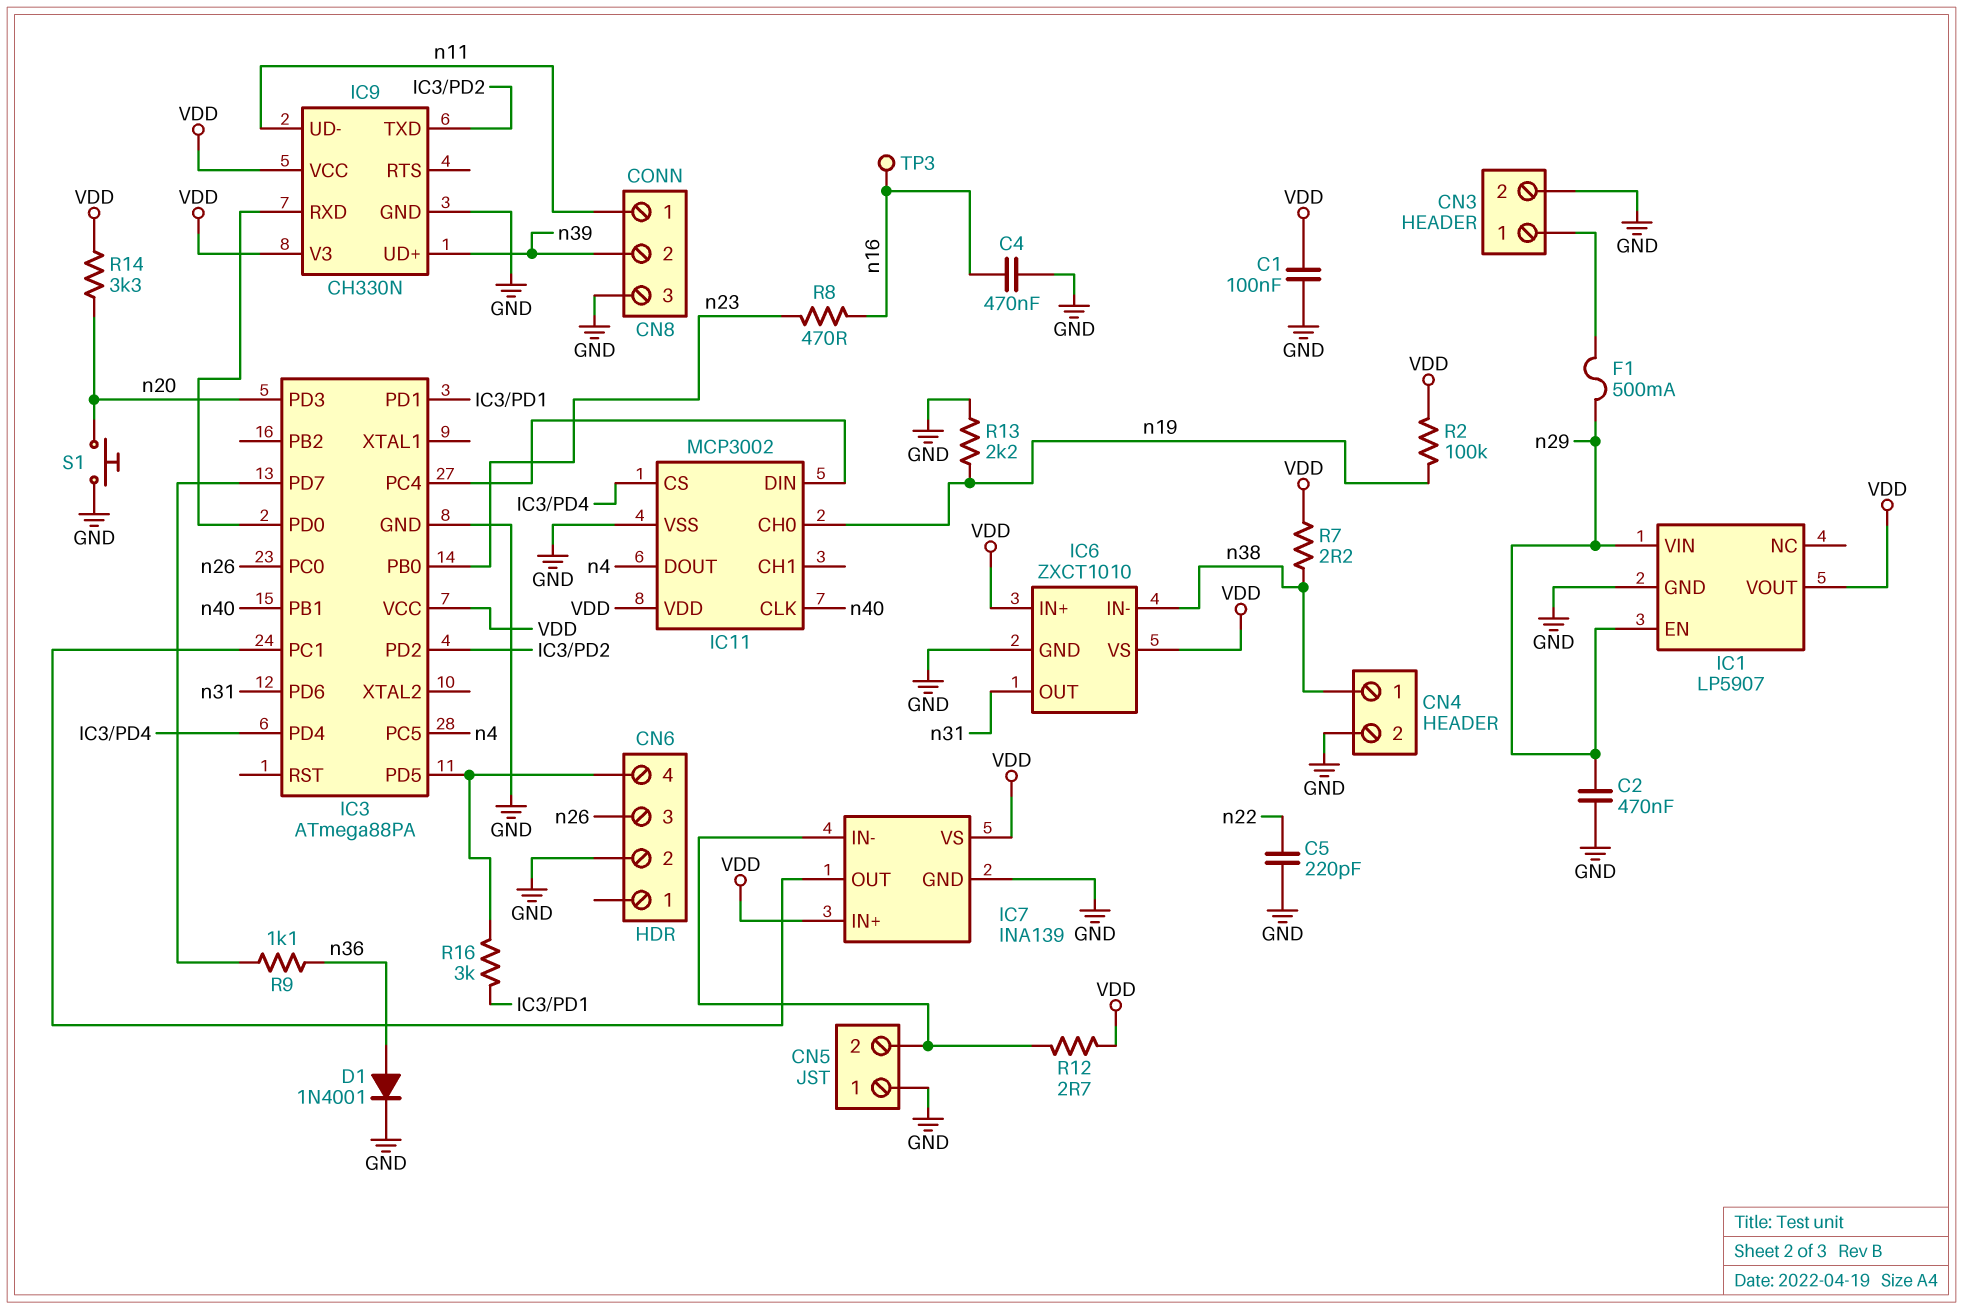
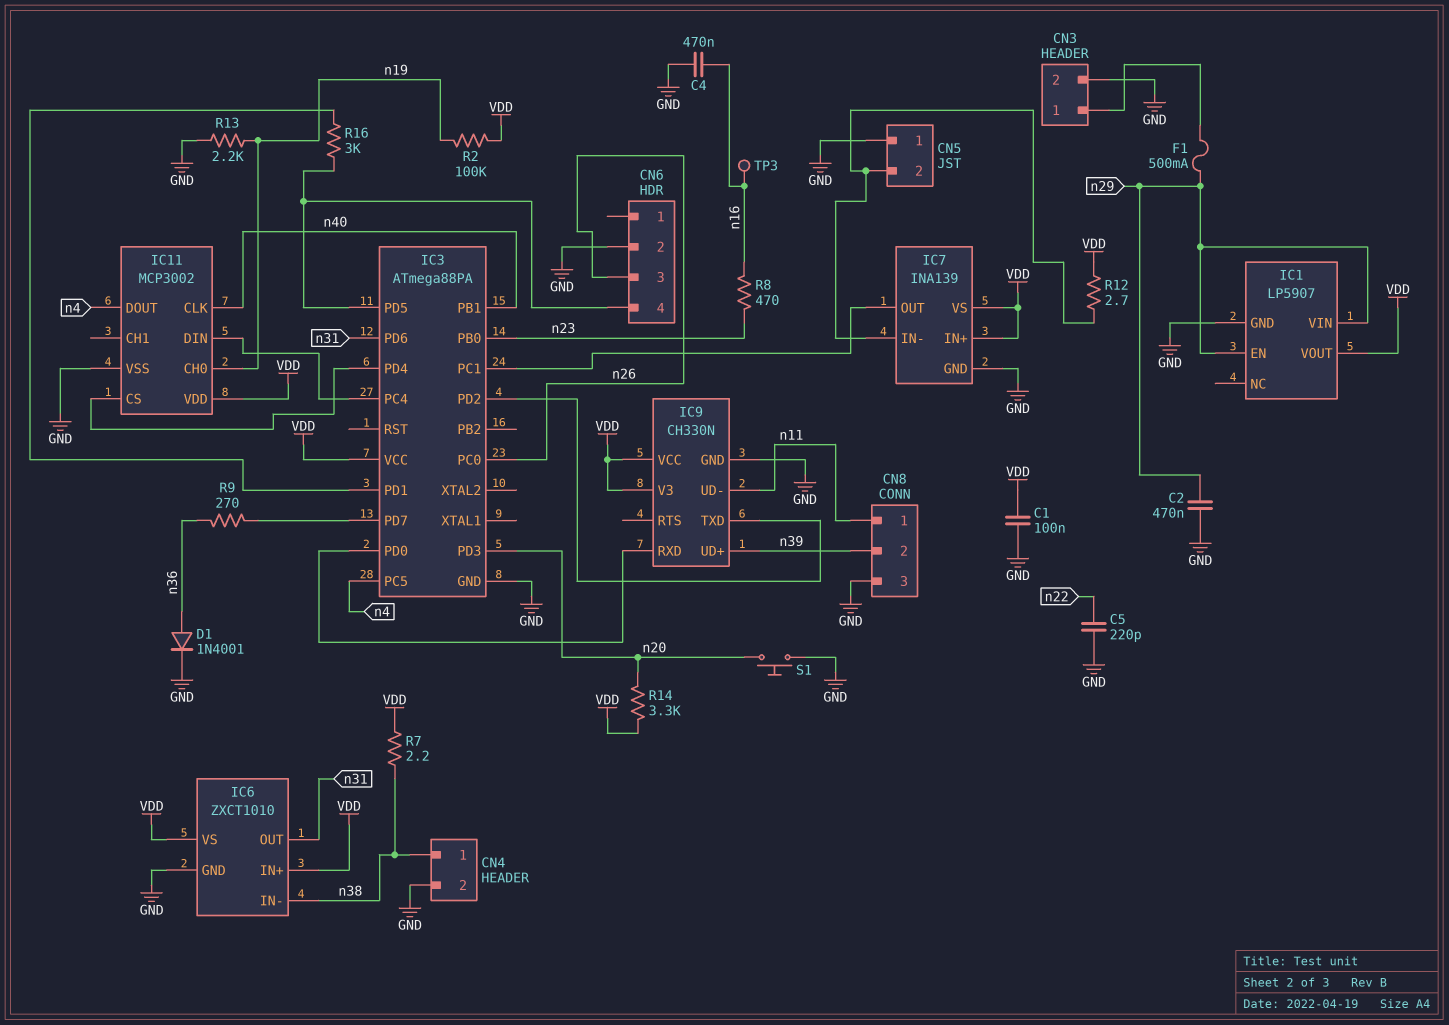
R9: 1.1k (IC3/PD7, n36) -> 270 (IC3/PD7, n36)

